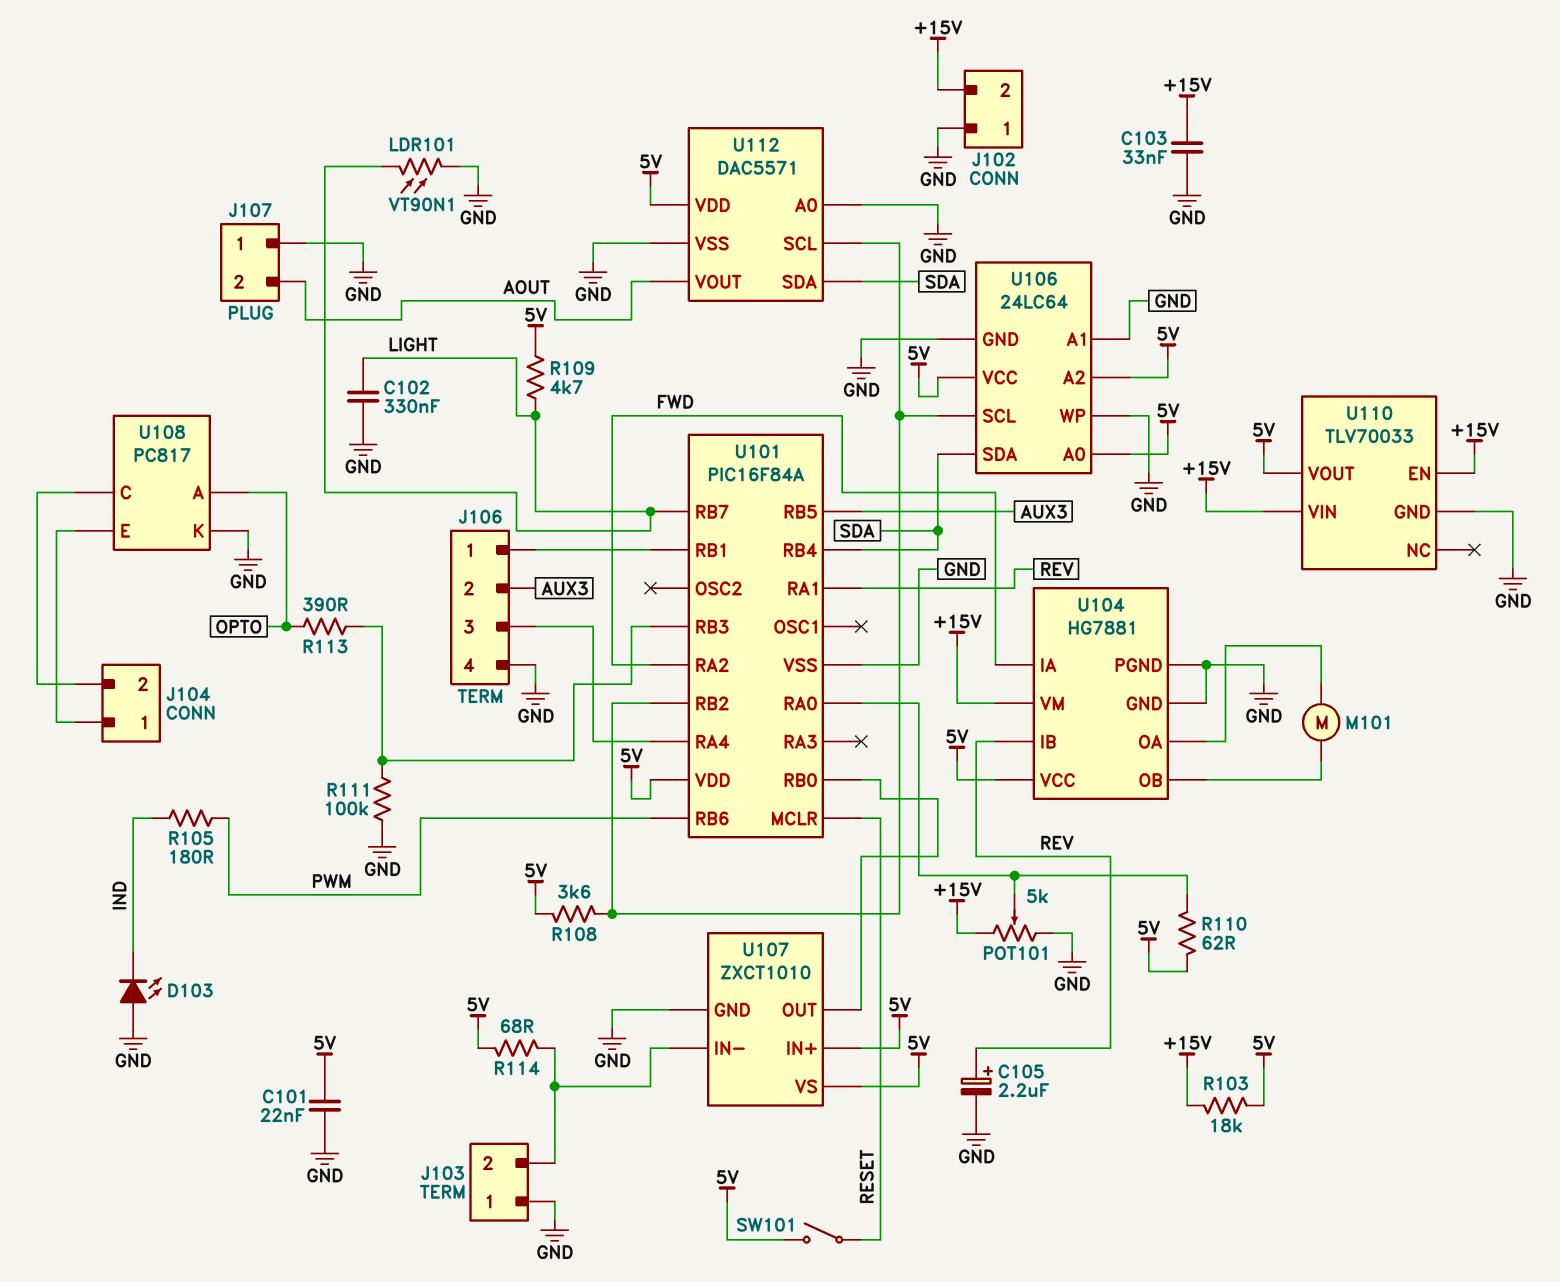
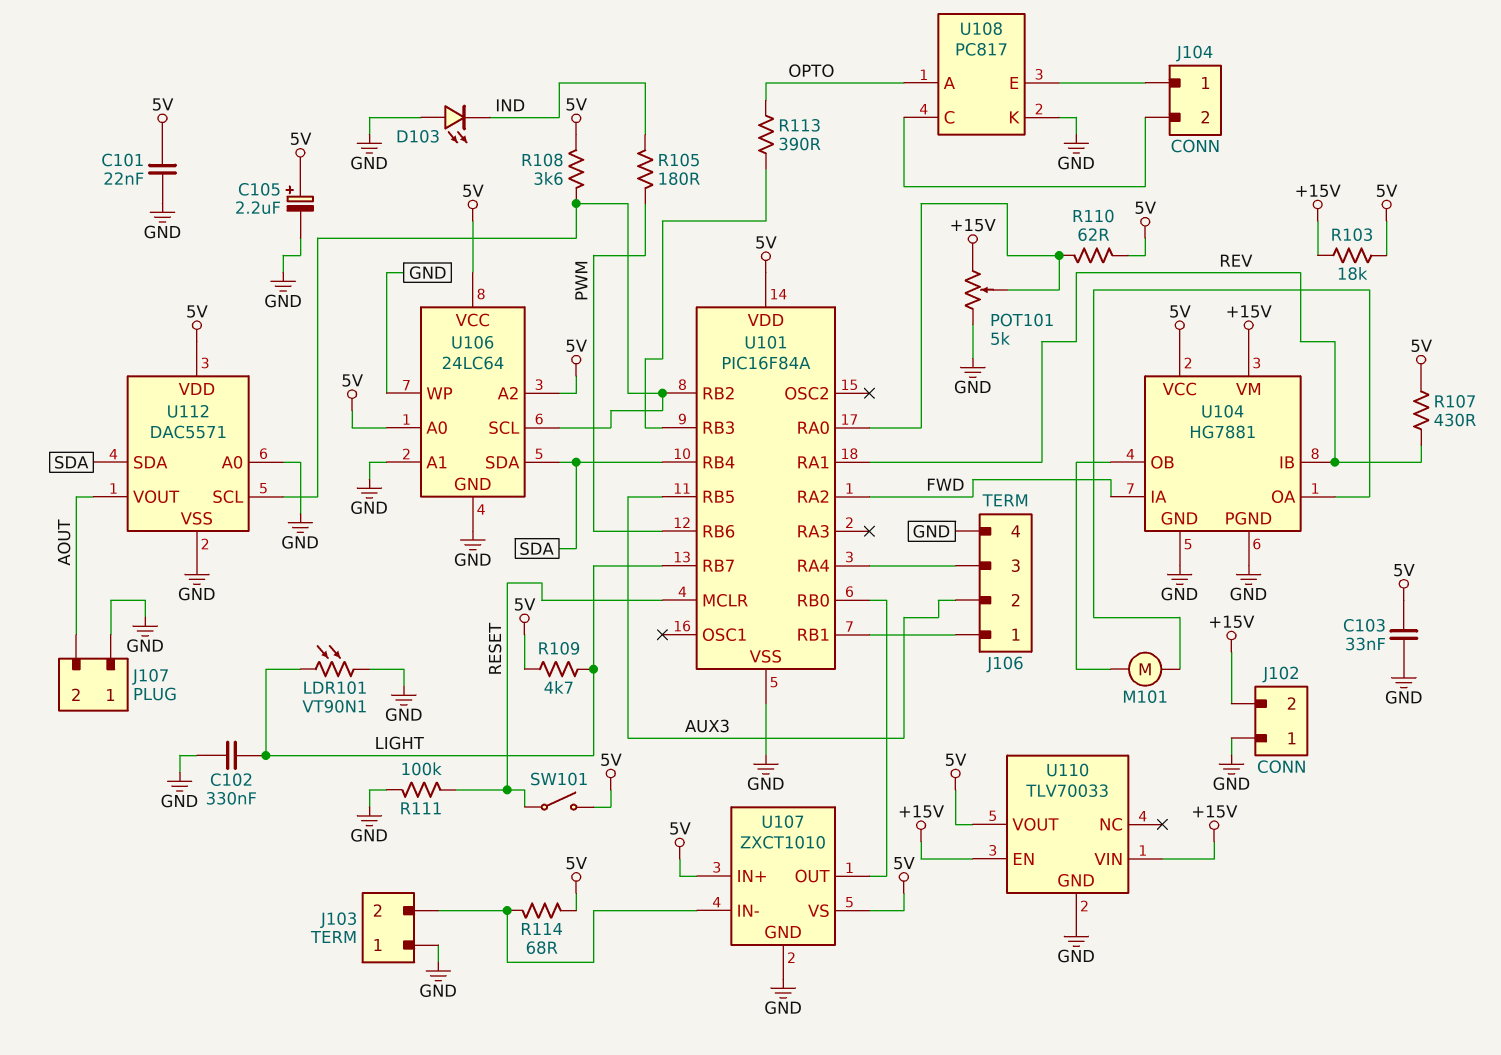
C103: 33nF (+15V, GND) -> 33nF (5V, GND)
C105: 2.2uF (plus REV, minus GND) -> 2.2uF (plus 5V, minus GND)
R107: none -> 430 (5V, REV)
R111: 100k (GND, U101/RB3) -> 100k (GND, RESET)

